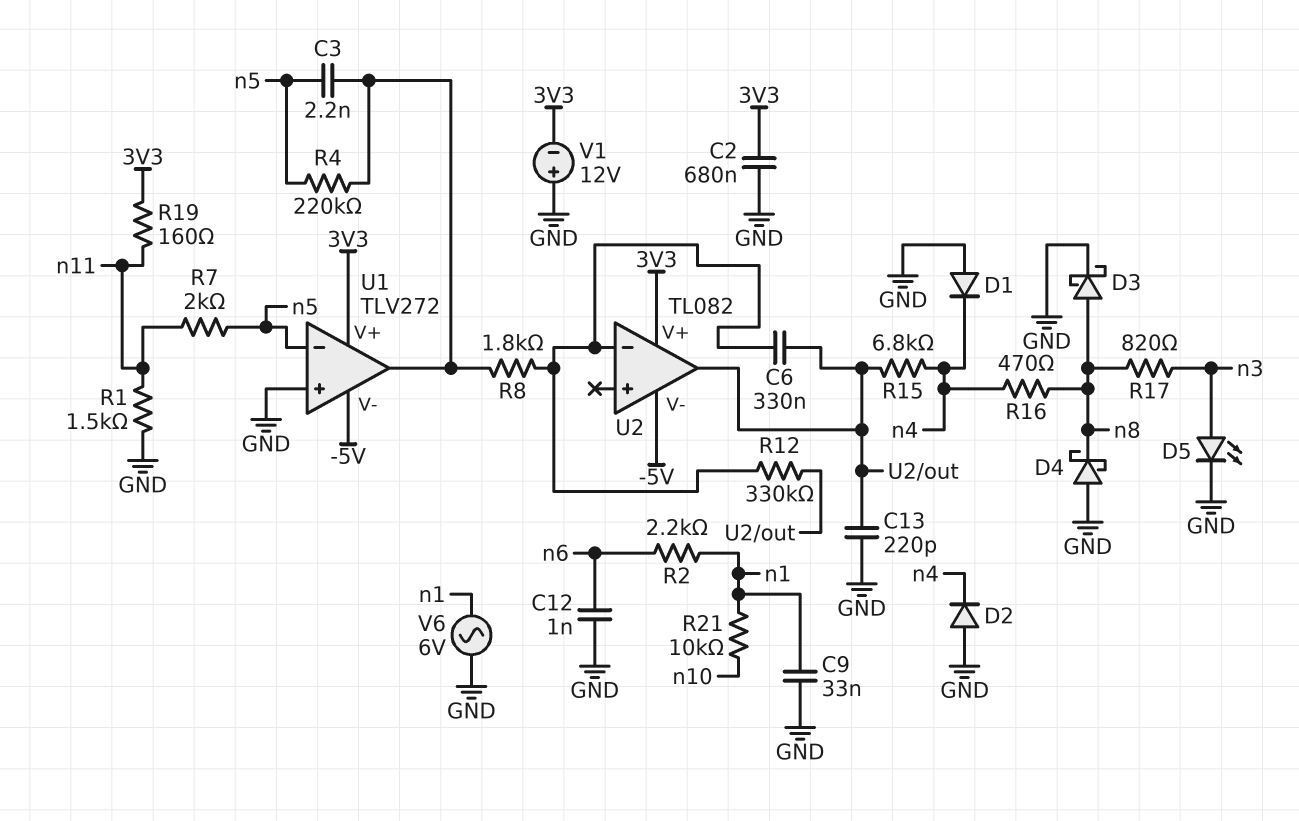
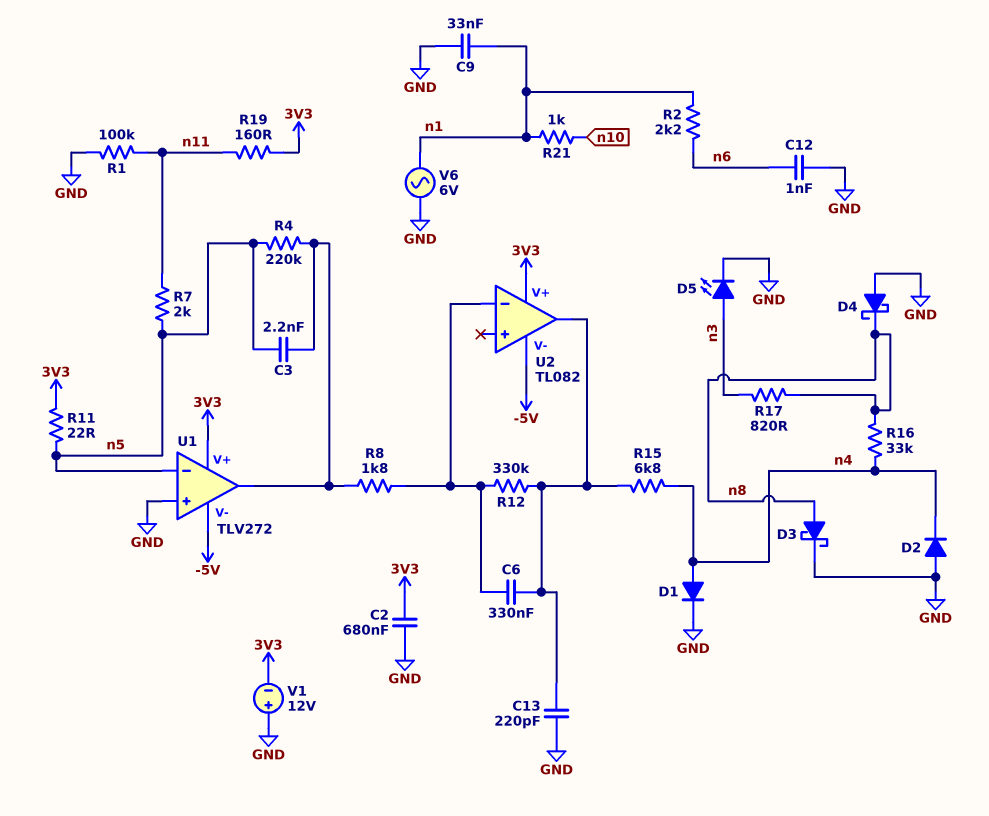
D1: diode (A GND, K n4) -> diode (A n4, K GND)
R1: 1.5k (GND, n11) -> 100k (GND, n11)
R11: none -> 22 (3V3, n5)
R16: 470 (n4, n8) -> 33k (n4, n8)
R21: 10k (n1, n10) -> 1k (n1, n10)

